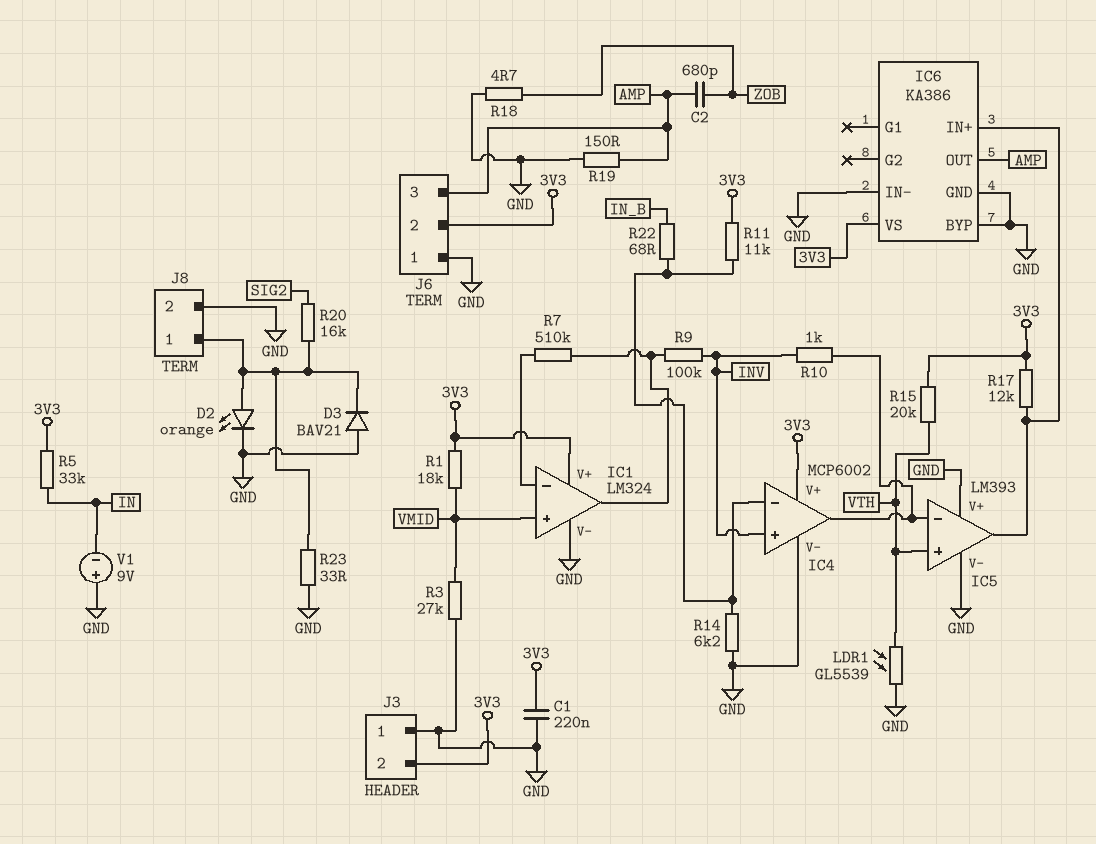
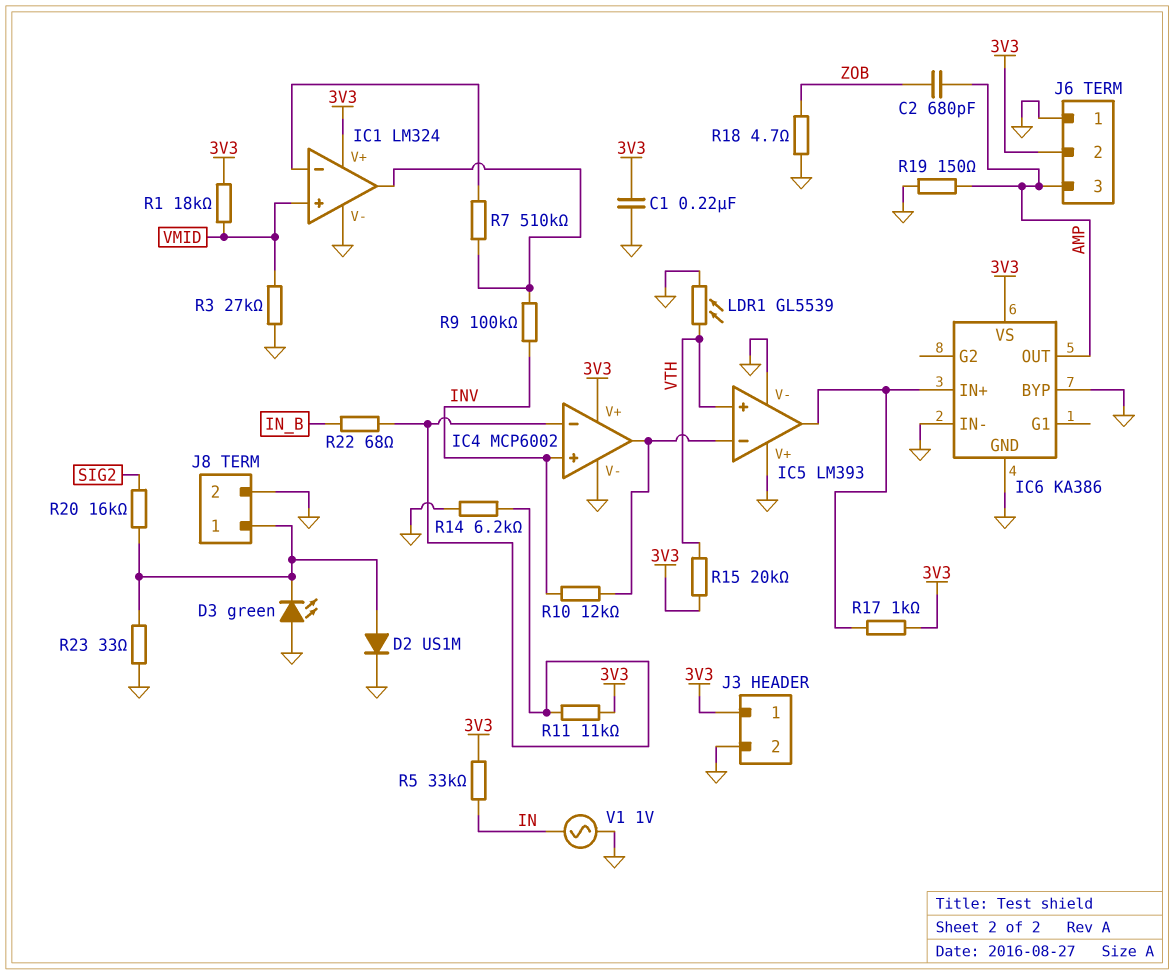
D2: LED orange (A J8/1, K GND) -> diode US1M (A J8/1, K GND)
D3: diode BAV21 (A GND, K J8/1) -> LED green (A GND, K J8/1)
J3 pin 1: GND -> 3V3
J3 pin 2: 3V3 -> GND
R10: 1k (IC4/out, INV) -> 12k (IC4/out, INV)
R17: 12k (3V3, IC5/out) -> 1k (3V3, IC5/out)
V1: 9V (plus GND, minus IN) -> AC 1V (GND, IN)

